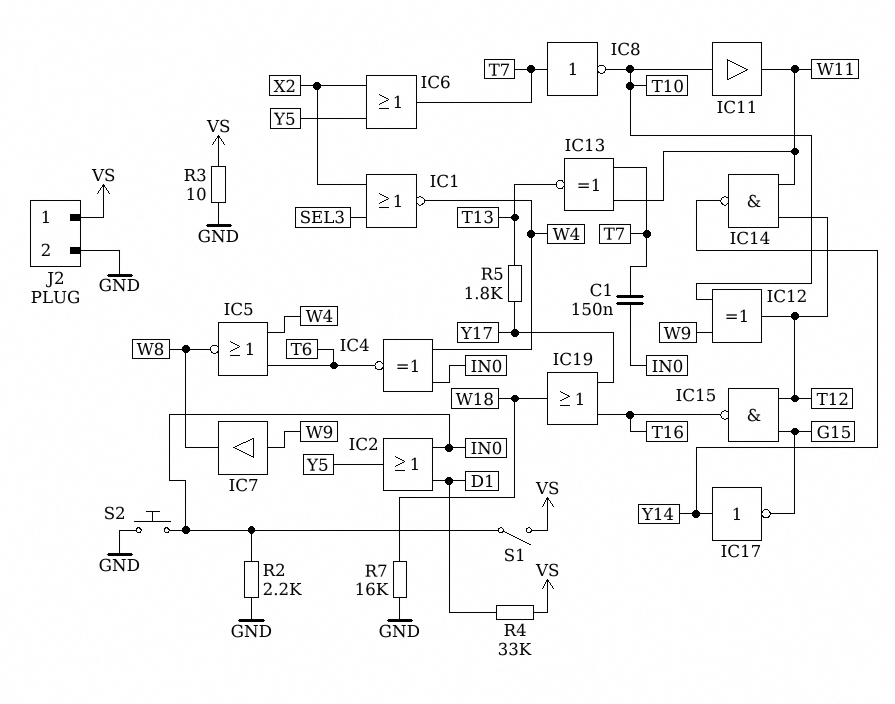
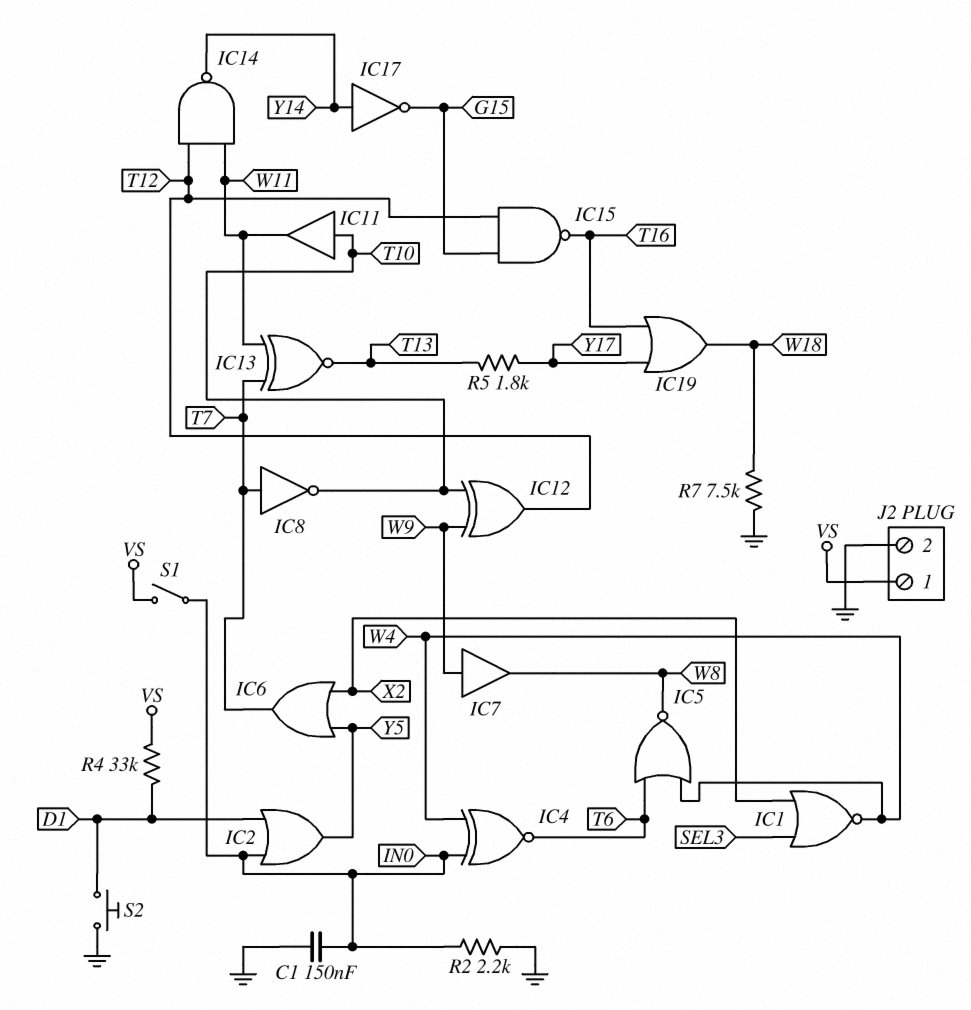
C1: 150nF (IN0, T7) -> 150nF (GND, IN0)
R3: 10 (GND, VS) -> none
R7: 16k (GND, W18) -> 7.5k (GND, W18)
S2: button (GND, IN0) -> button (D1, GND)

